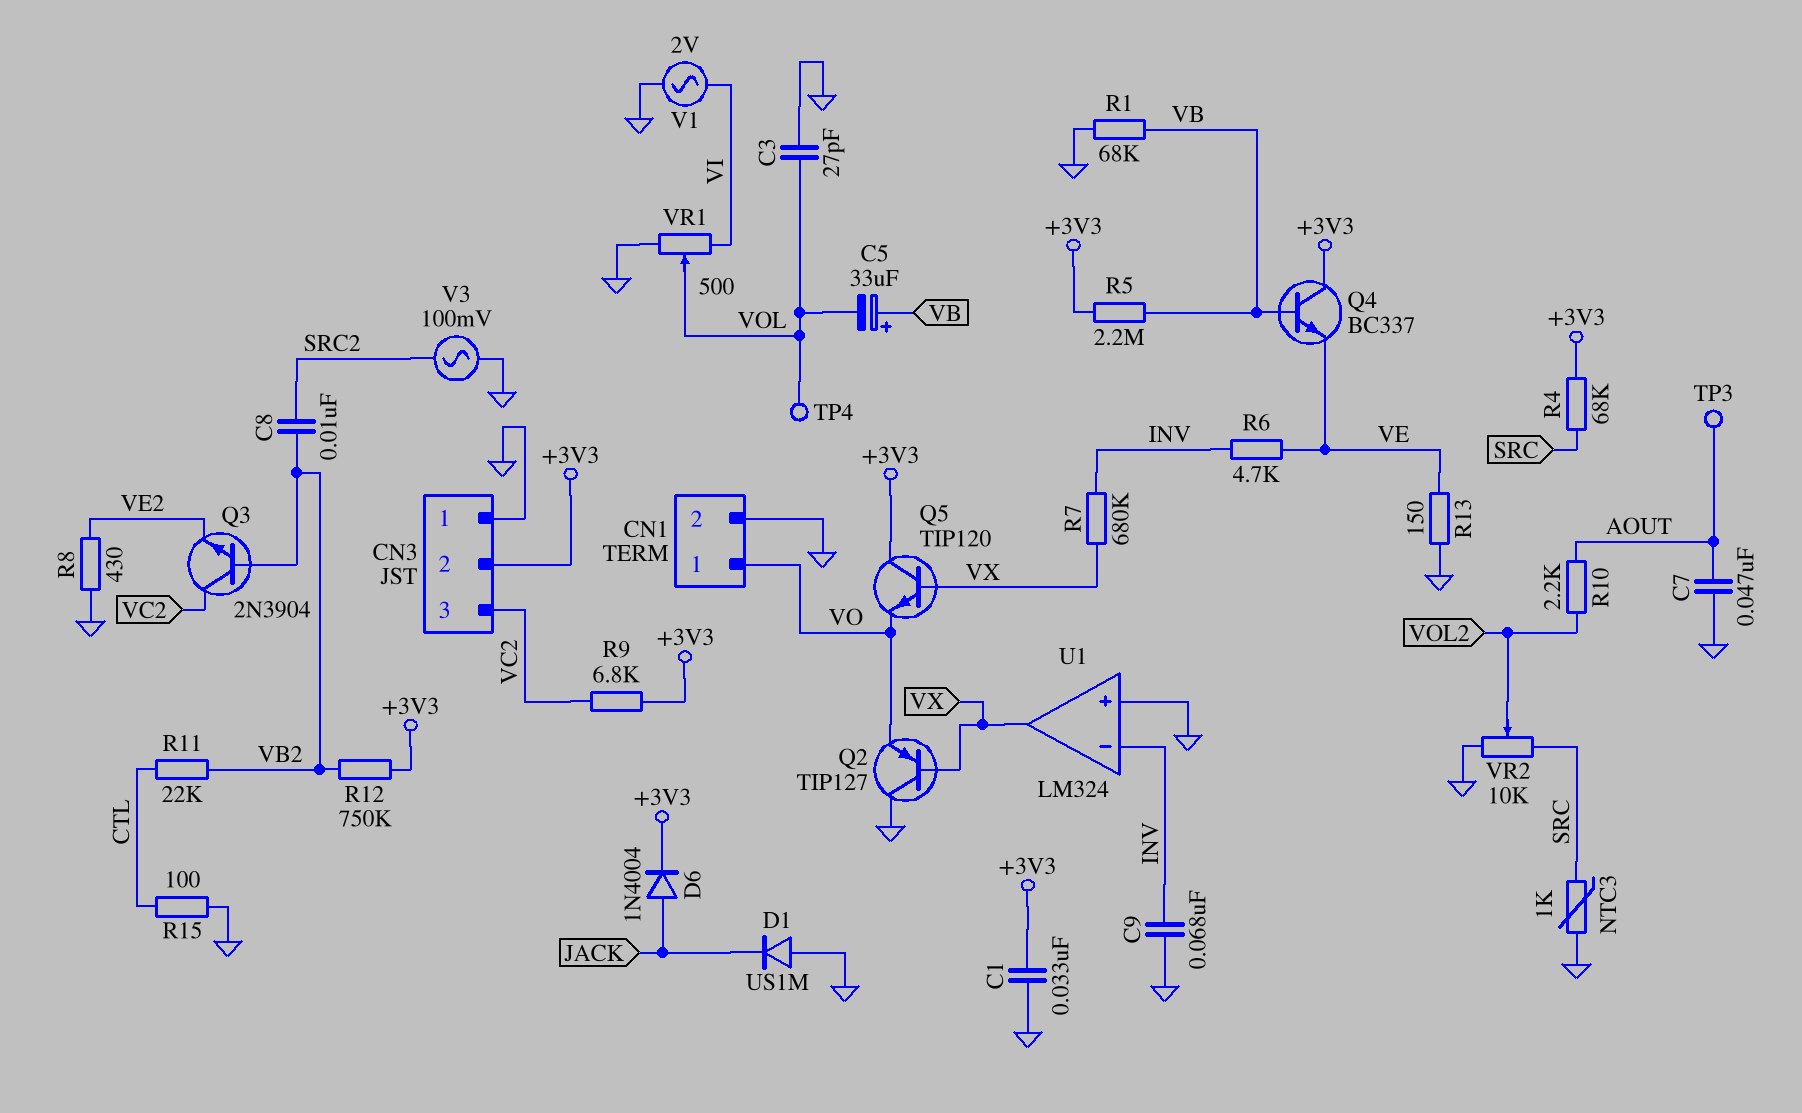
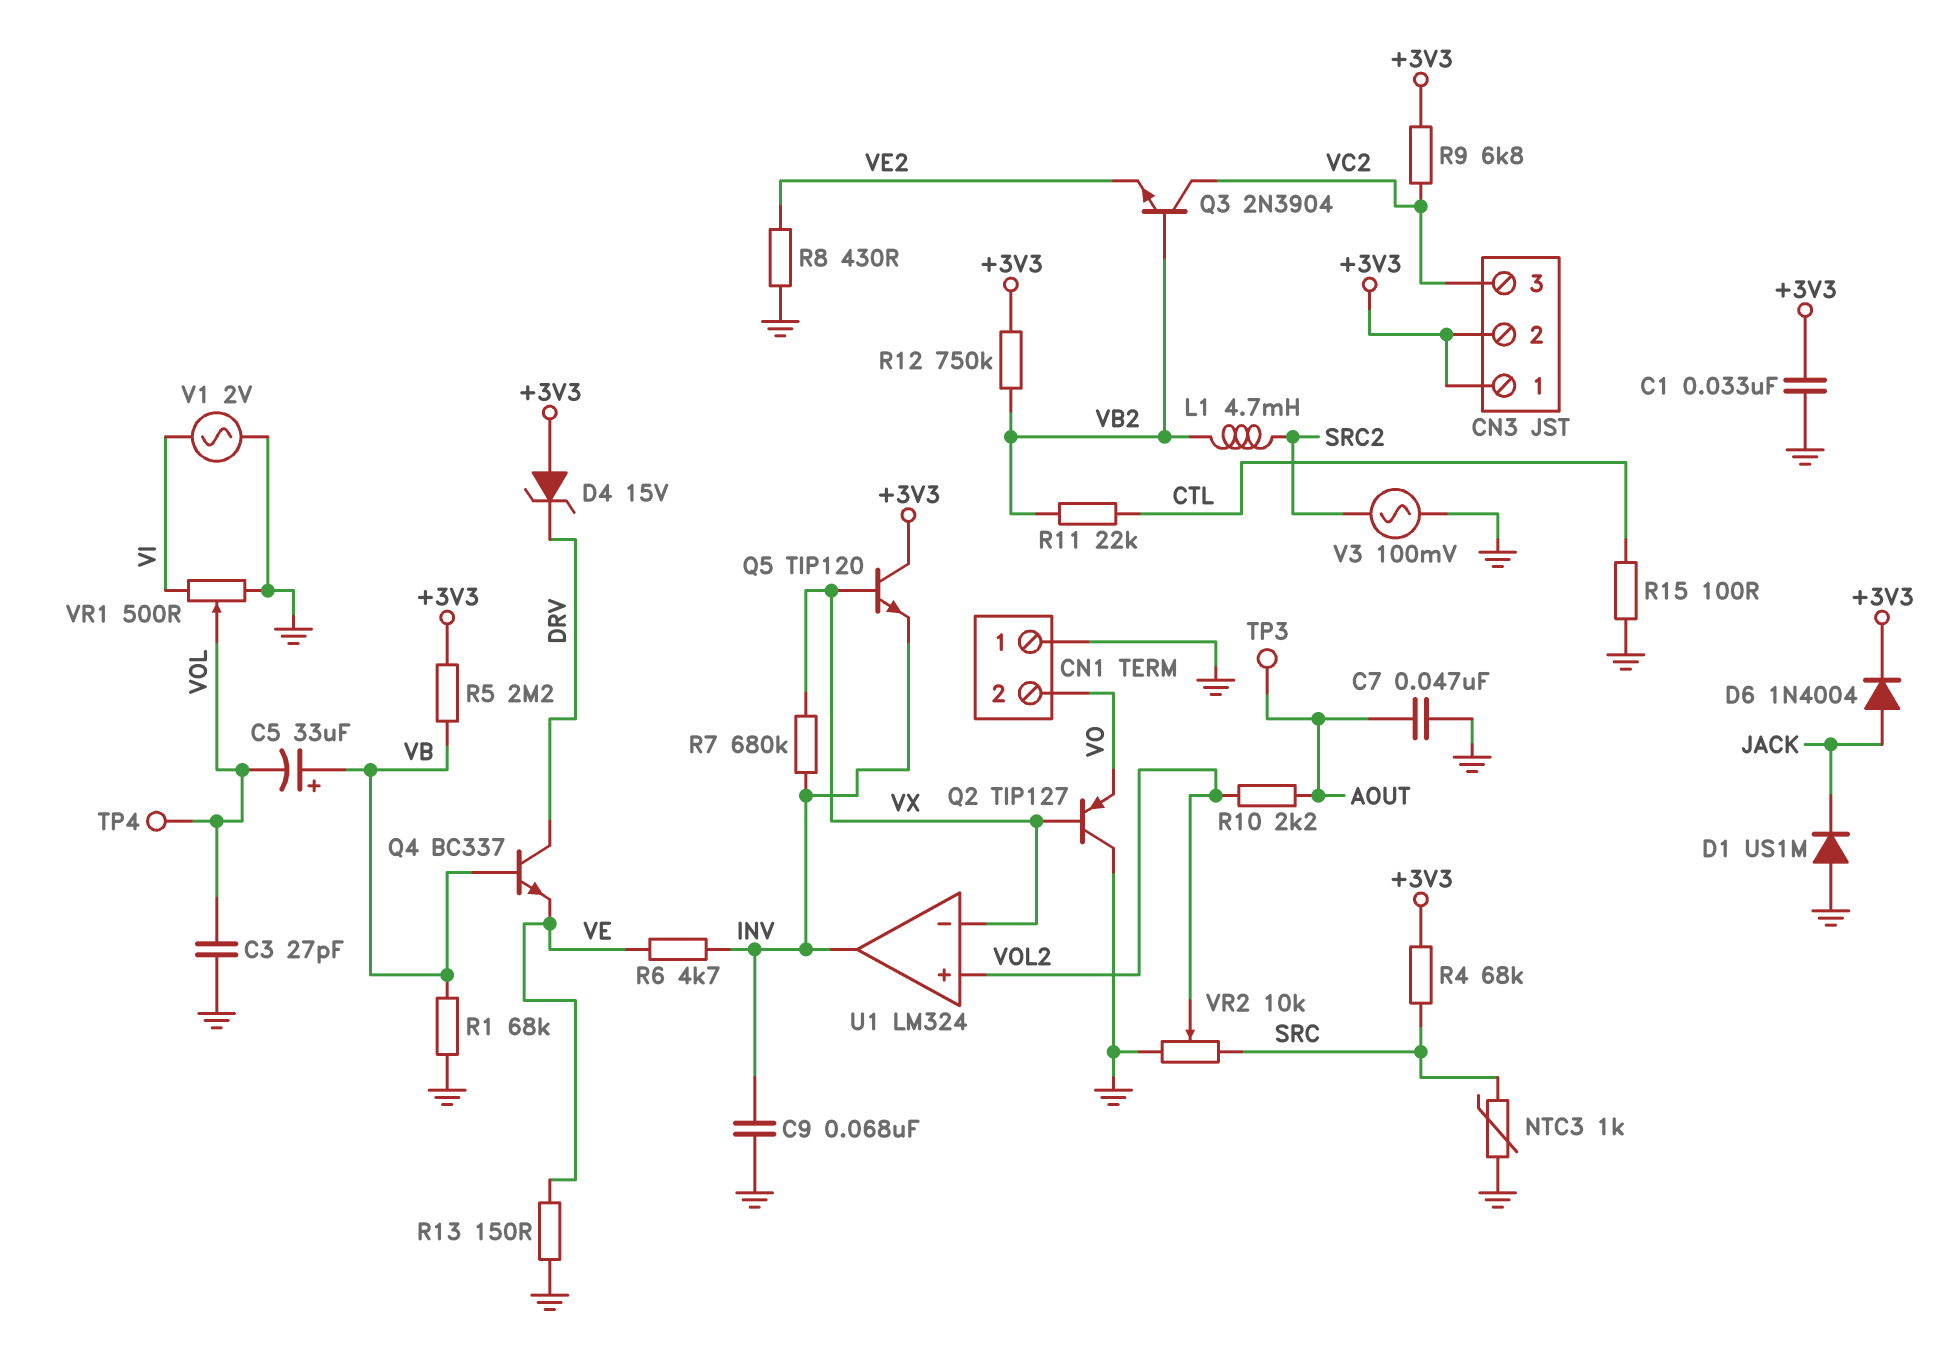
C8: 10nF (SRC2, VB2) -> none
CN1 pin 1: VO -> GND
CN1 pin 2: GND -> VO
CN3 pin 1: GND -> +3V3
D4: none -> zener 15V (A +3V3, K DRV)
L1: none -> 4.7mH (SRC2, VB2)
Q4: NPN BC337 (B VB, C +3V3, E VE) -> NPN BC337 (B VB, C DRV, E VE)
Q5: NPN TIP120 (B VX, C +3V3, E VO) -> NPN TIP120 (B VX, C +3V3, E INV)
U1 pin in+: GND -> VOL2
U1 pin in-: INV -> VX
U1 pin out: VX -> INV

